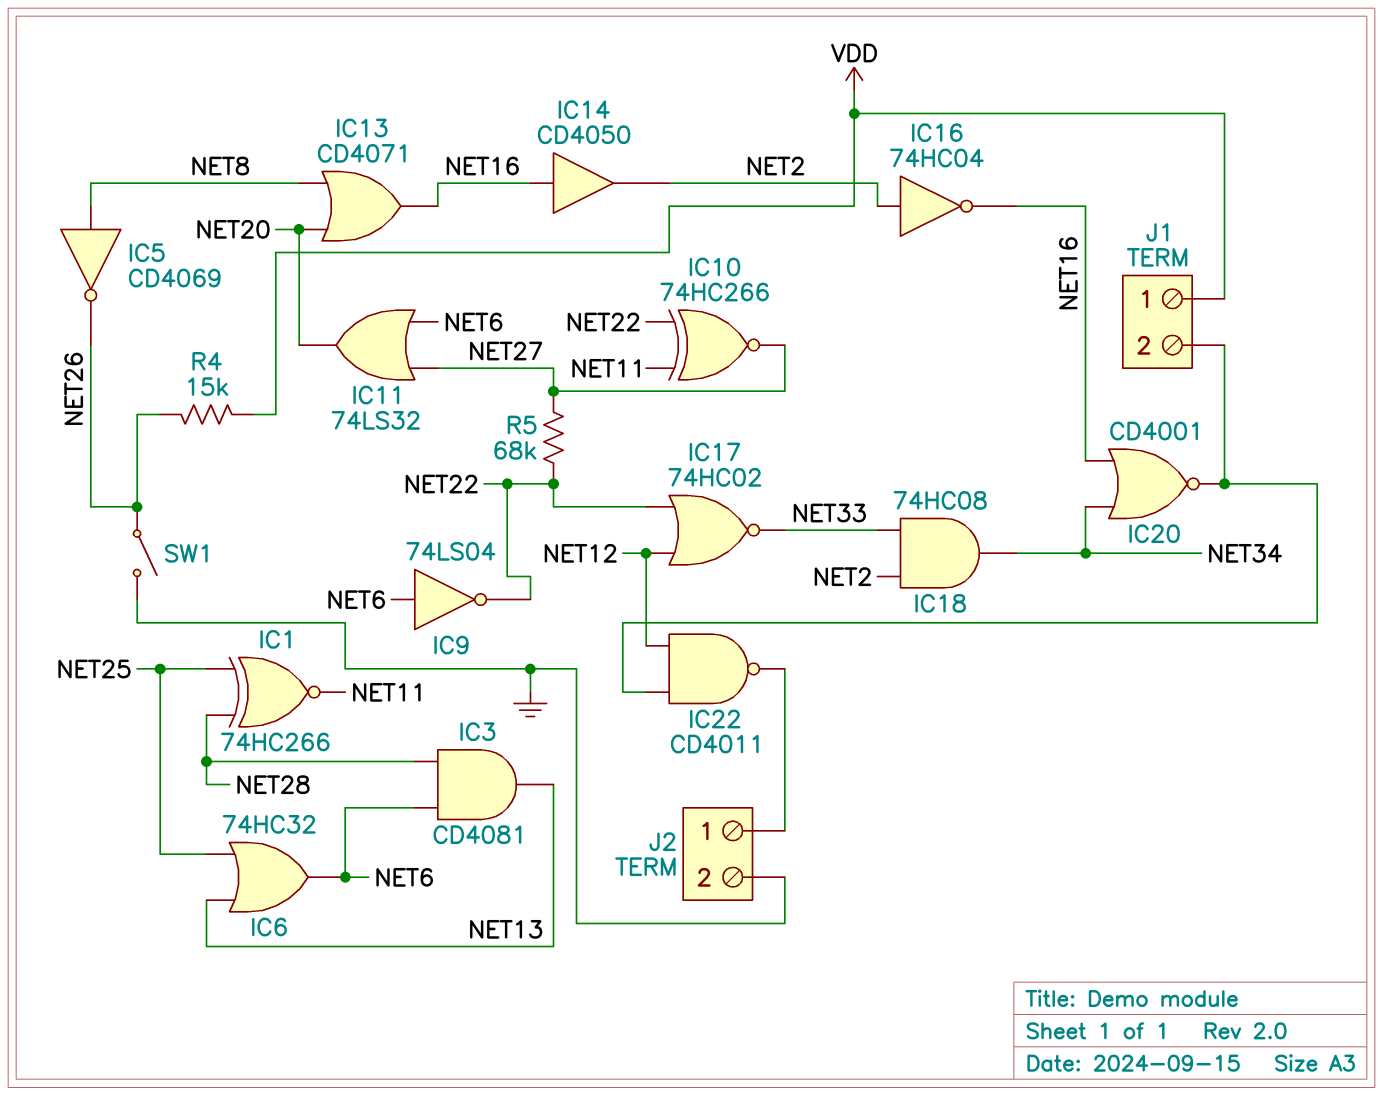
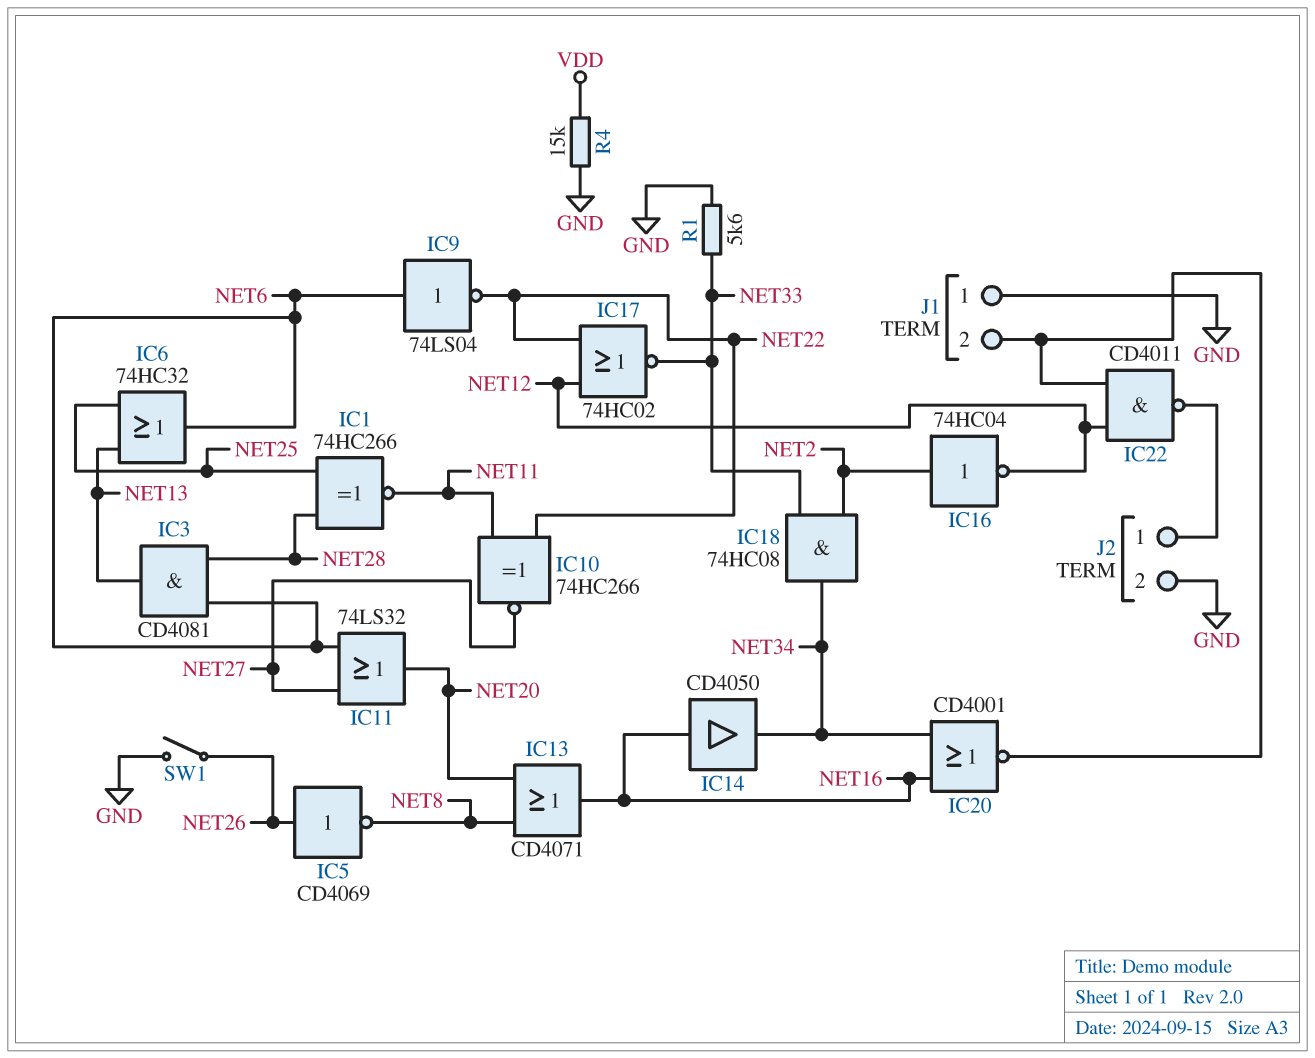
IC5: NOT CD4069 (in NET8, out NET26) -> NOT CD4069 (in NET26, out NET8)
IC14: buffer CD4050 (in NET16, out NET2) -> buffer CD4050 (in NET16, out NET34)
IC16: NOT 74HC04 (in NET2, out NET16) -> NOT 74HC04 (in NET2, out NET12)
J1 pin 1: VDD -> GND
R1: none -> 5.6k (GND, NET33)
R4: 15k (NET26, VDD) -> 15k (GND, VDD)
R5: 68k (NET22, NET27) -> none

